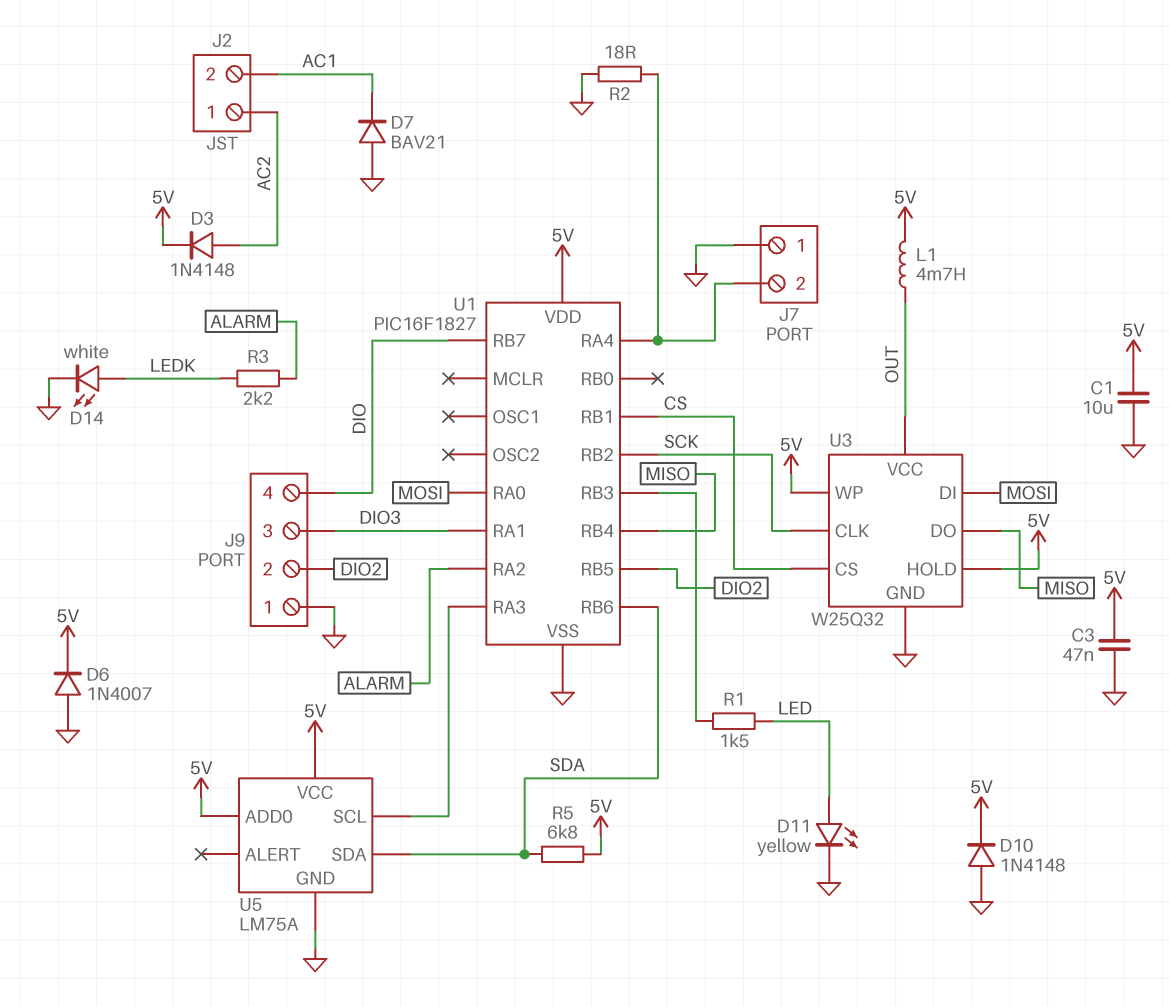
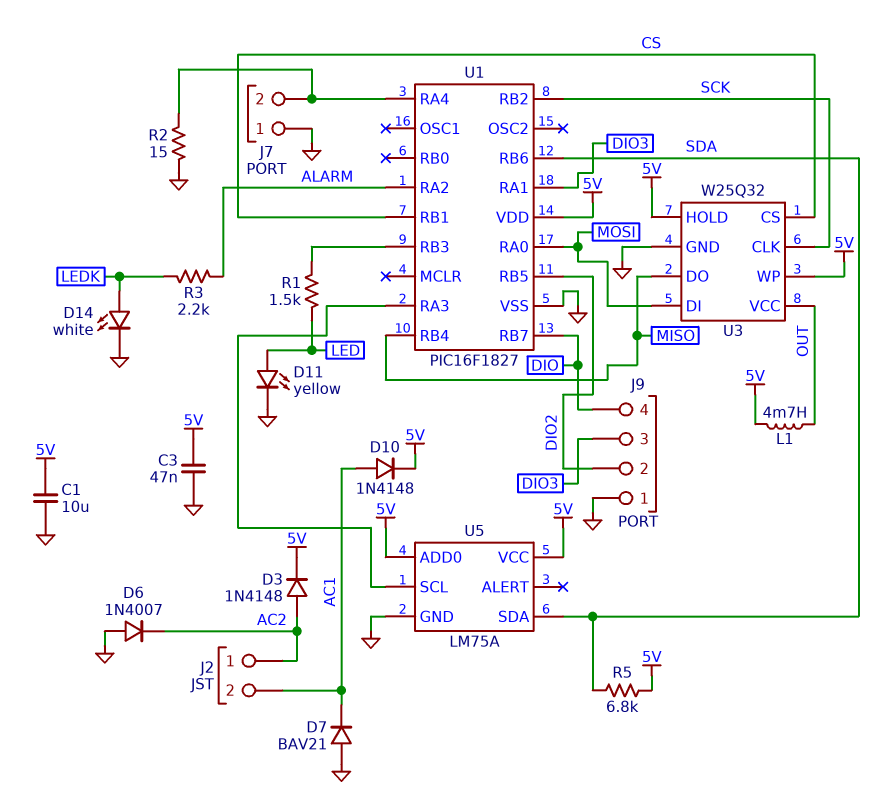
D6: diode 1N4007 (A GND, K 5V) -> diode 1N4007 (A GND, K AC2)
D10: diode 1N4148 (A GND, K 5V) -> diode 1N4148 (A AC1, K 5V)
R2: 18 (GND, J7/2) -> 15 (GND, J7/2)

